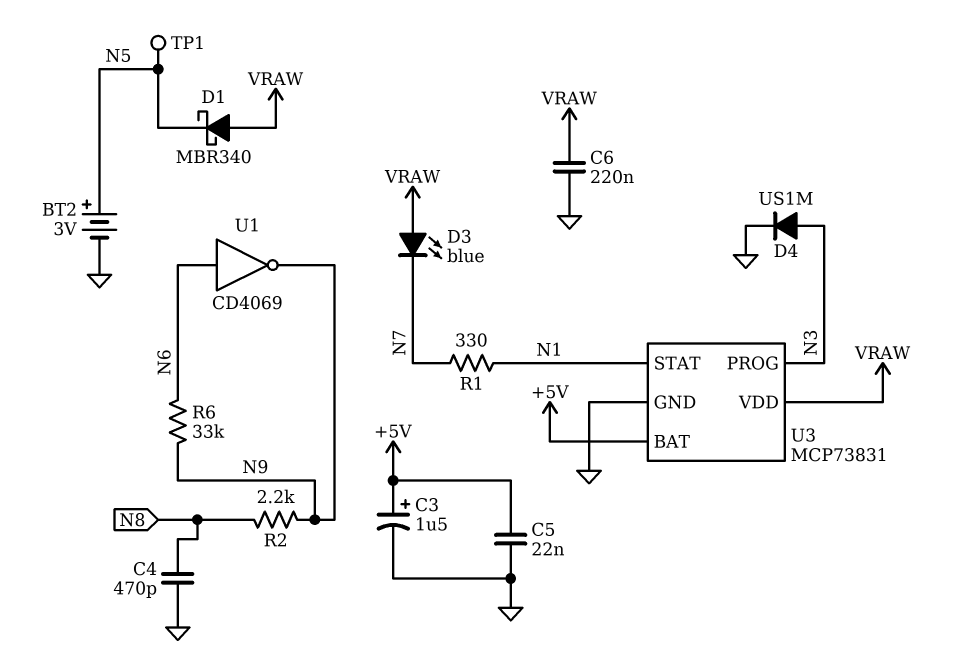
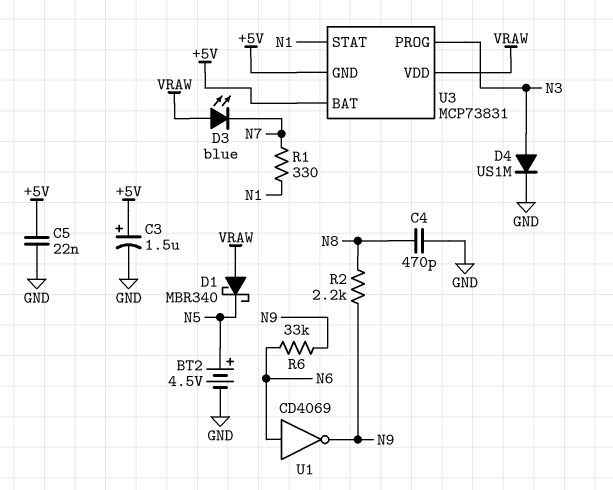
BT2: 3V (plus N5, minus GND) -> 4.5V (plus N5, minus GND)
C6: 220nF (GND, VRAW) -> none
TP1: test point (N5) -> none
U3 pin GND: GND -> +5V

